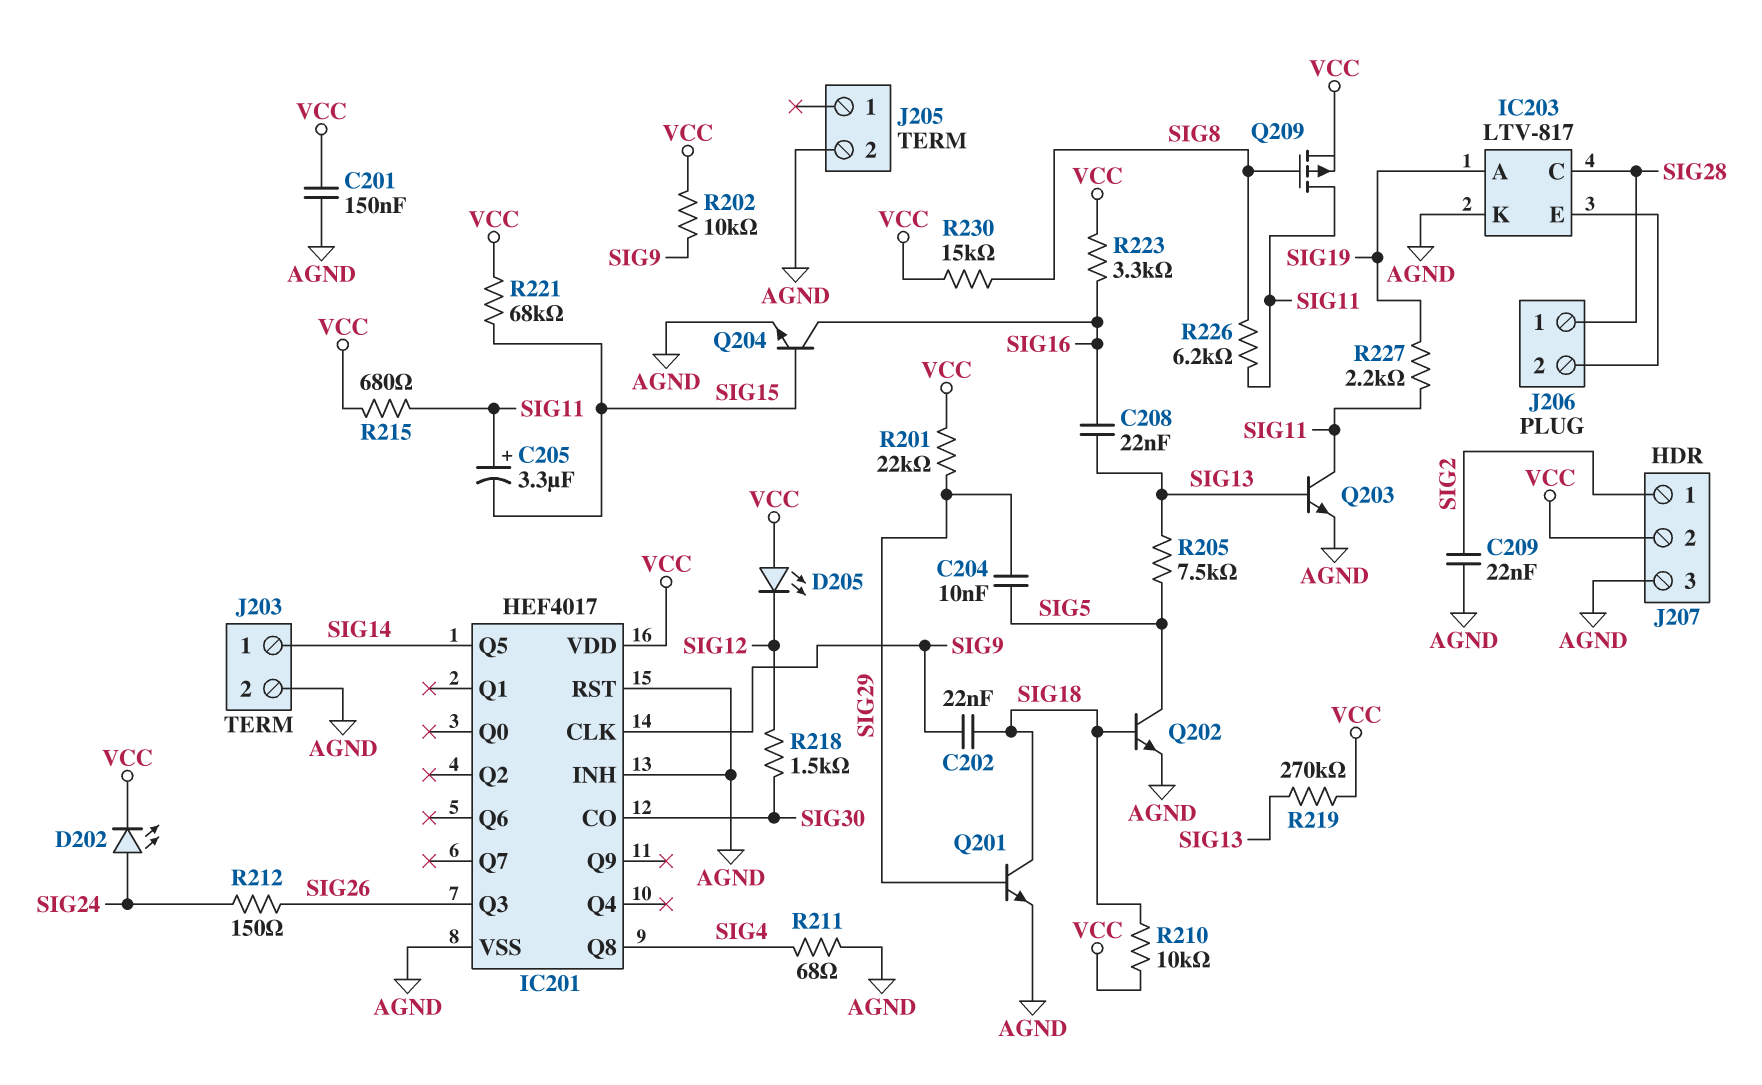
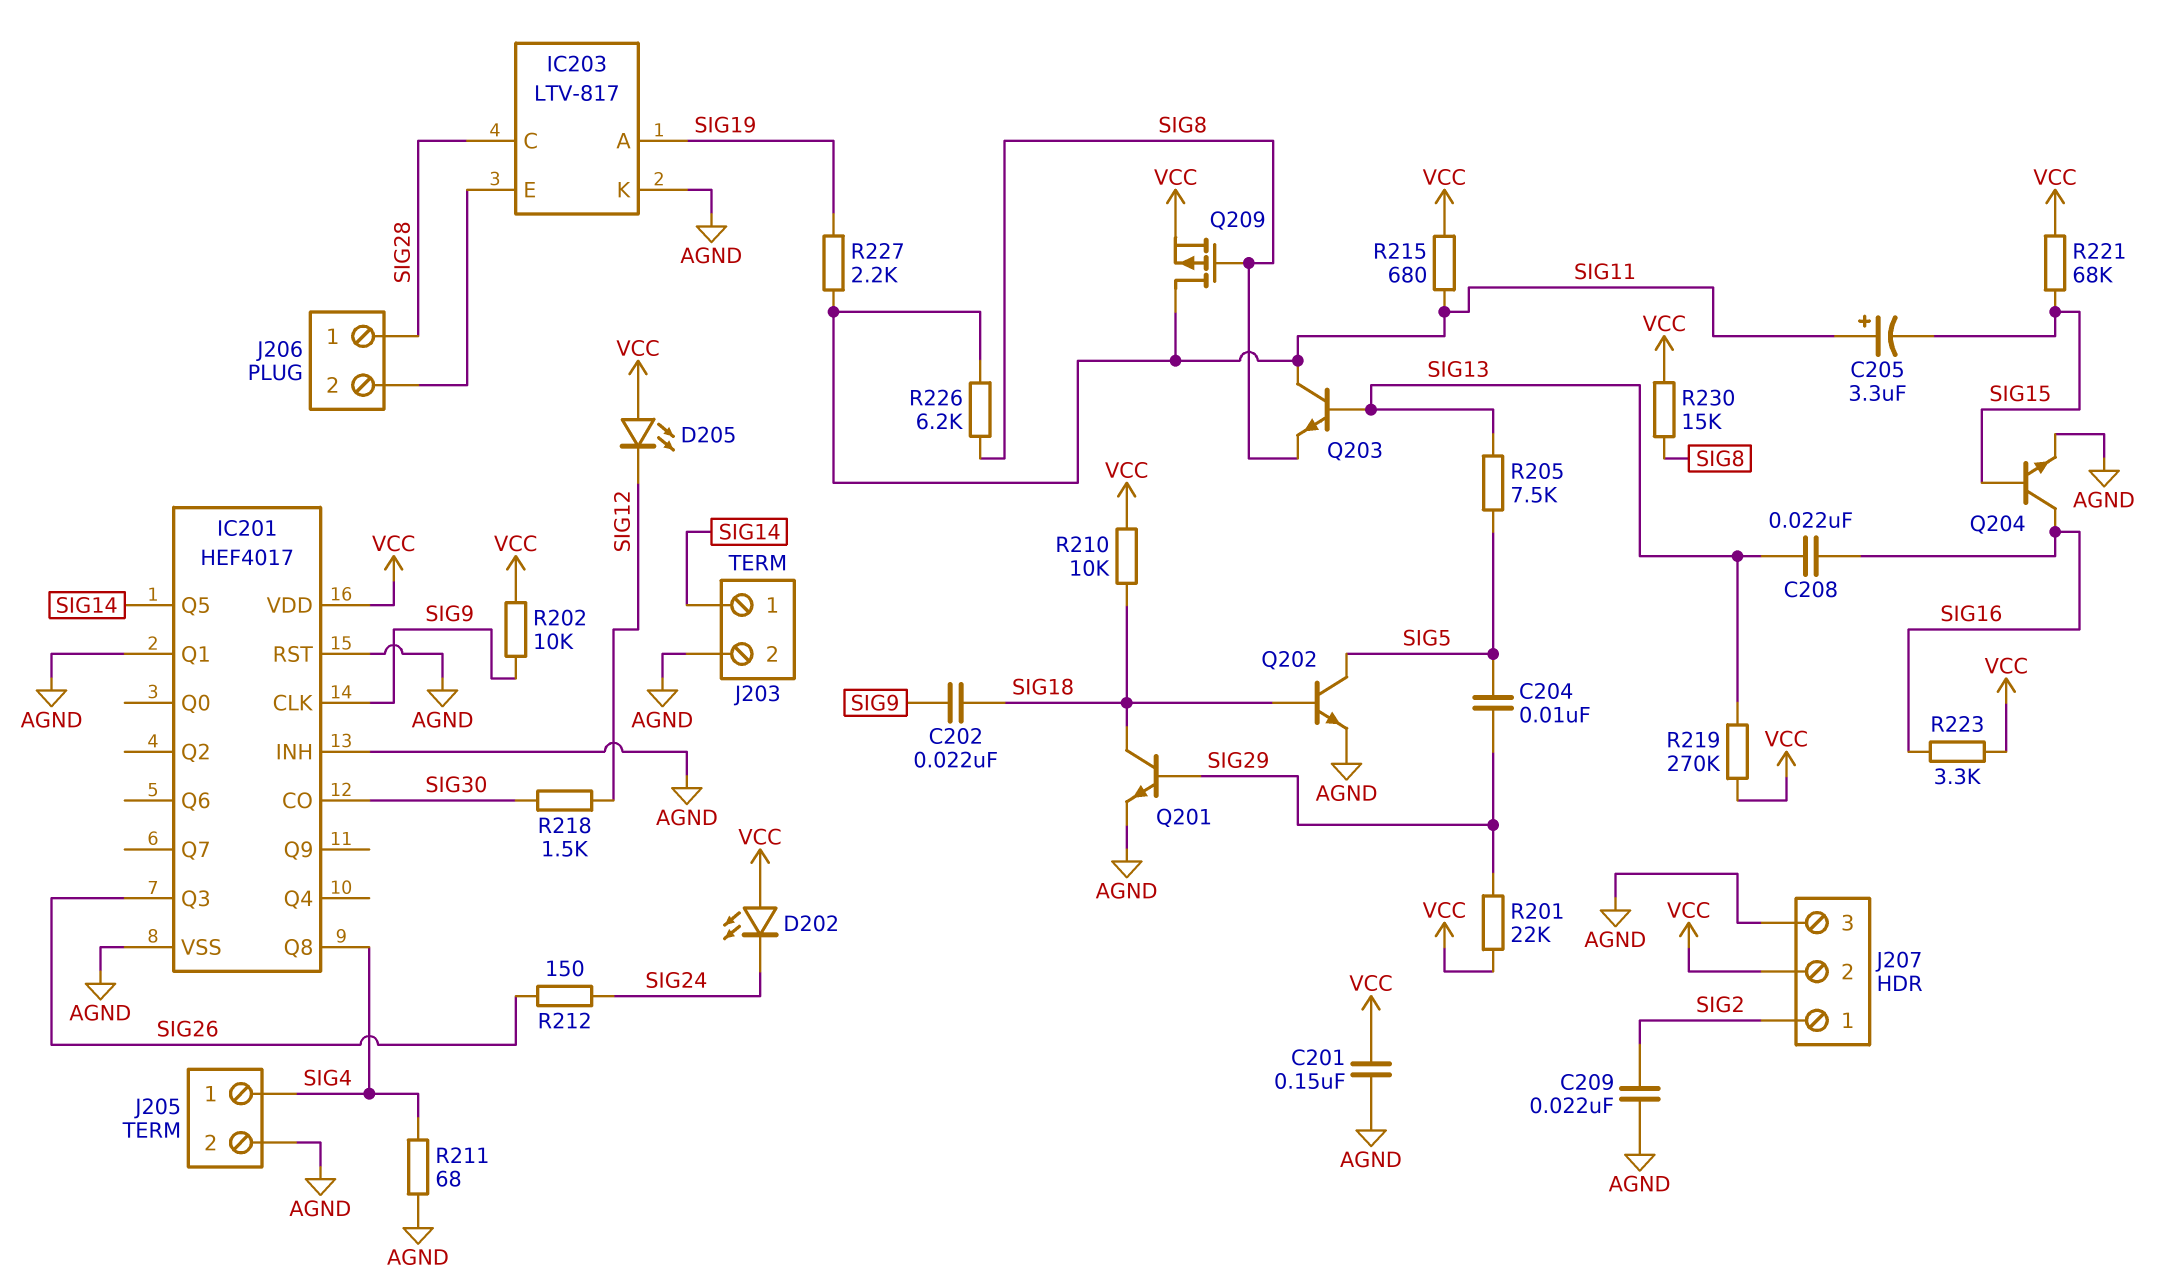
D202: LED (A SIG24, K VCC) -> LED (A VCC, K SIG24)
IC201 pin Q1: none -> AGND
J205 pin 1: none -> SIG4
Q203: NPN (B SIG13, C SIG11, E AGND) -> NPN (B SIG13, C SIG11, E SIG8)

